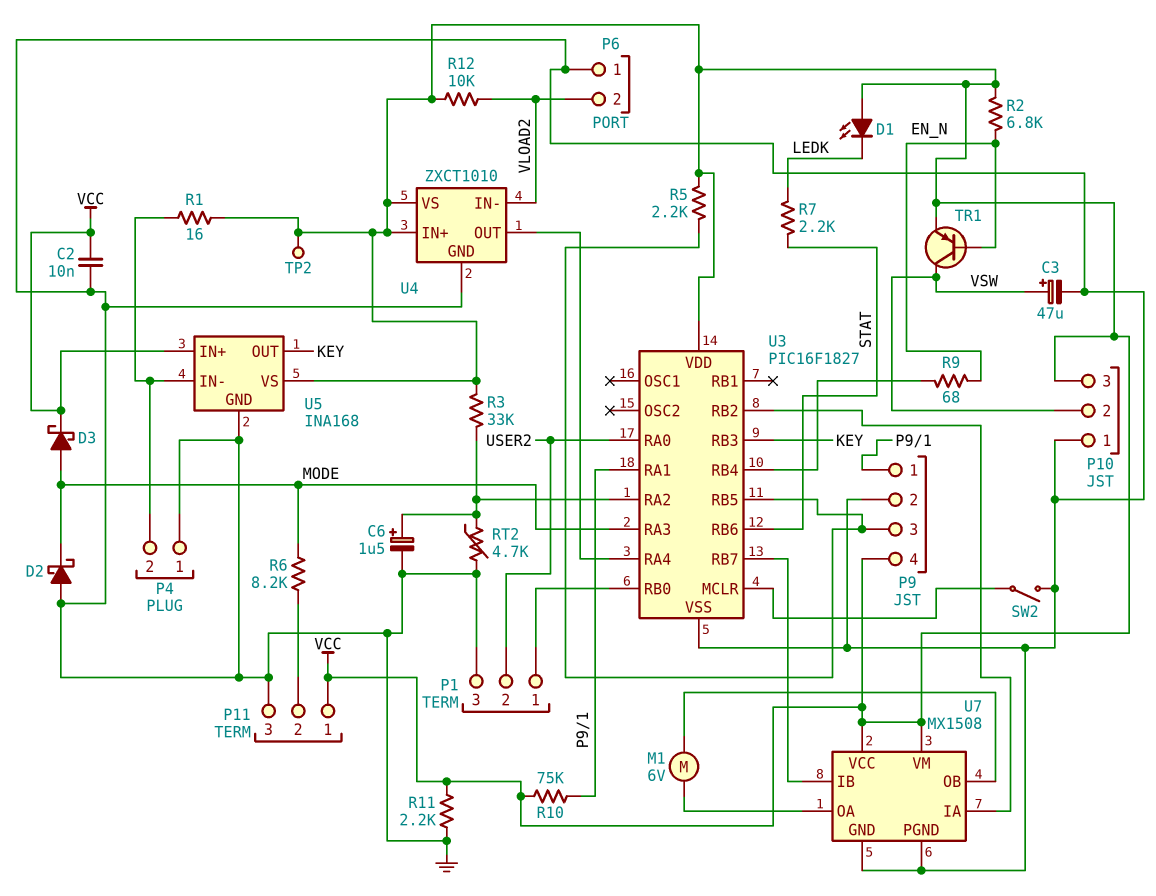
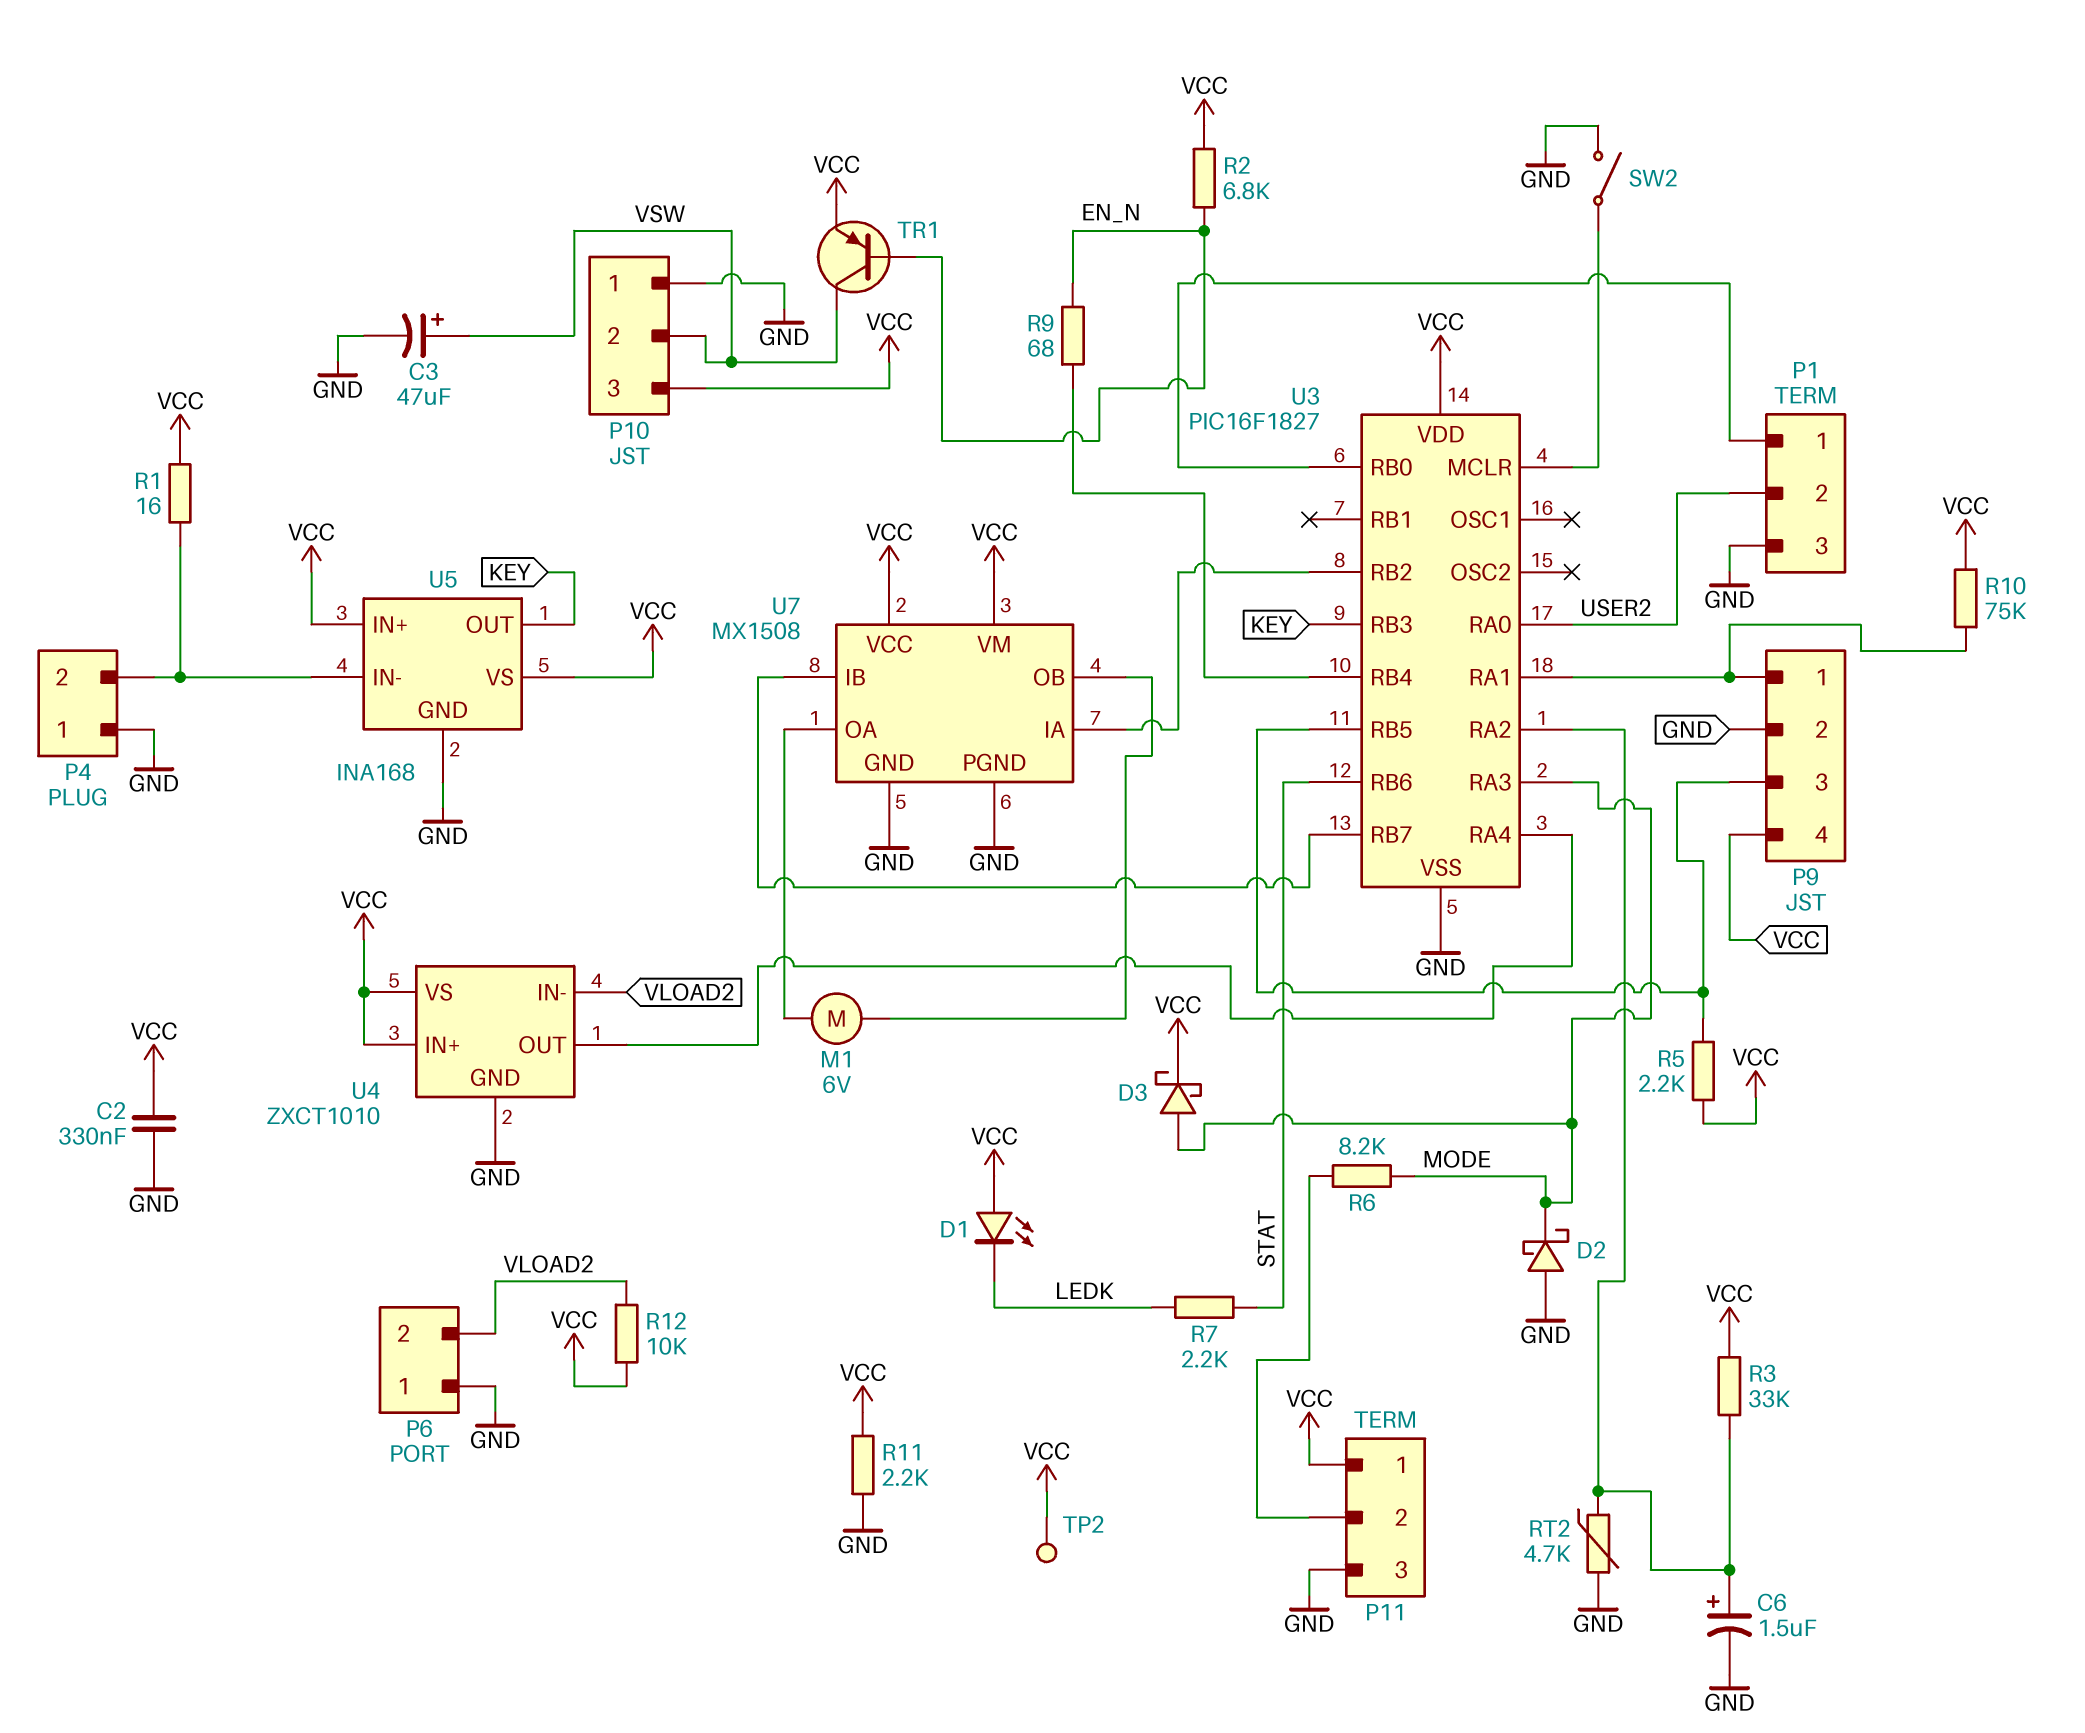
C2: 10nF (GND, VCC) -> 330nF (GND, VCC)

